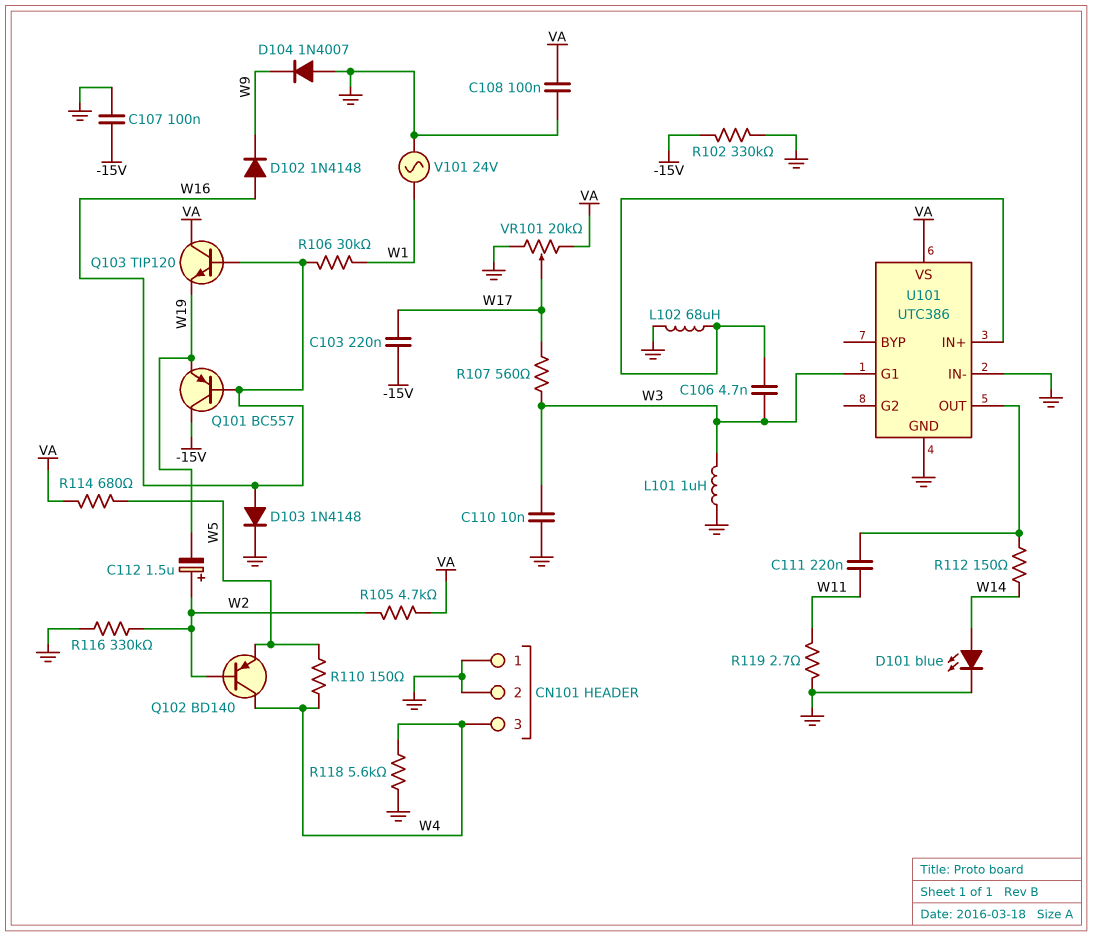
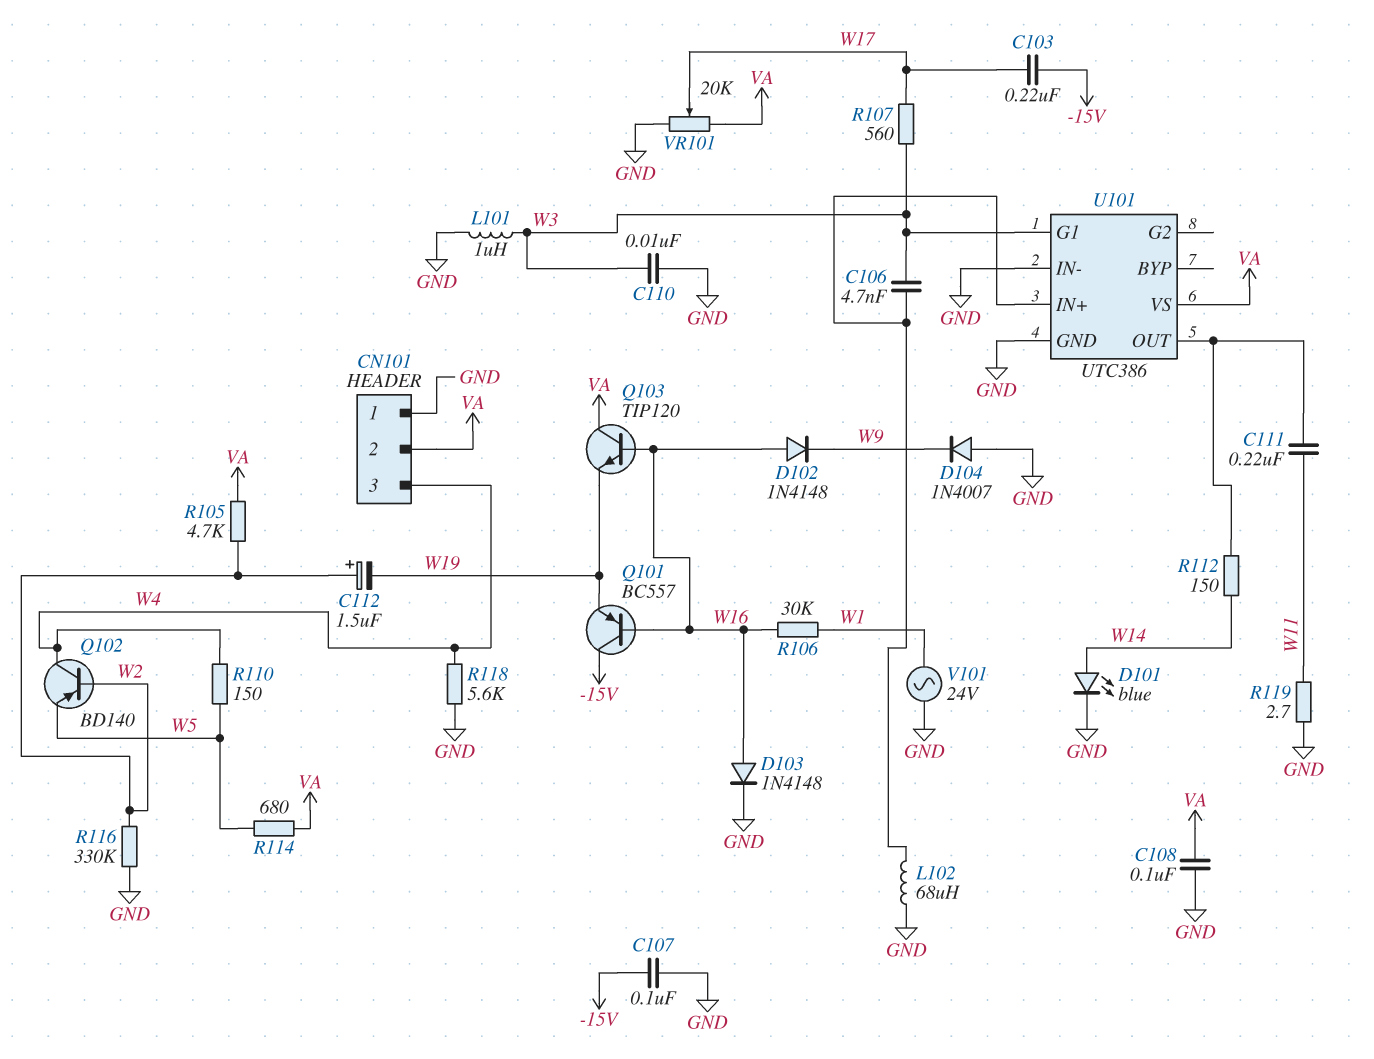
CN101 pin 2: GND -> VA
R102: 330k (-15V, GND) -> none

